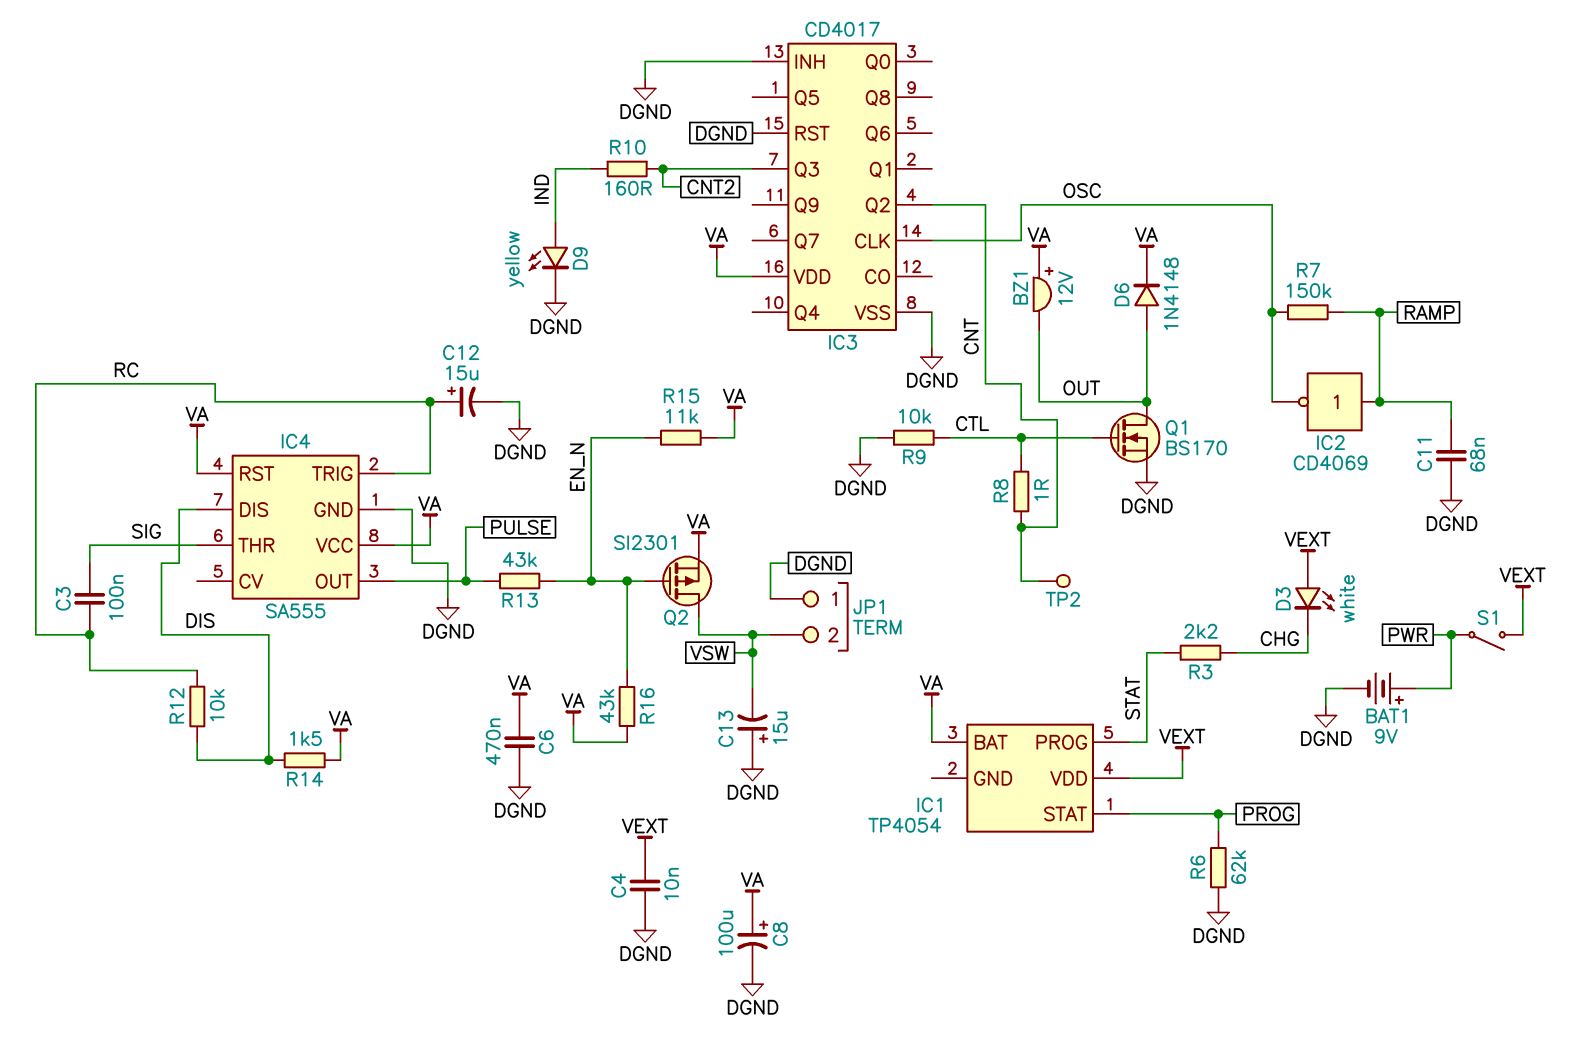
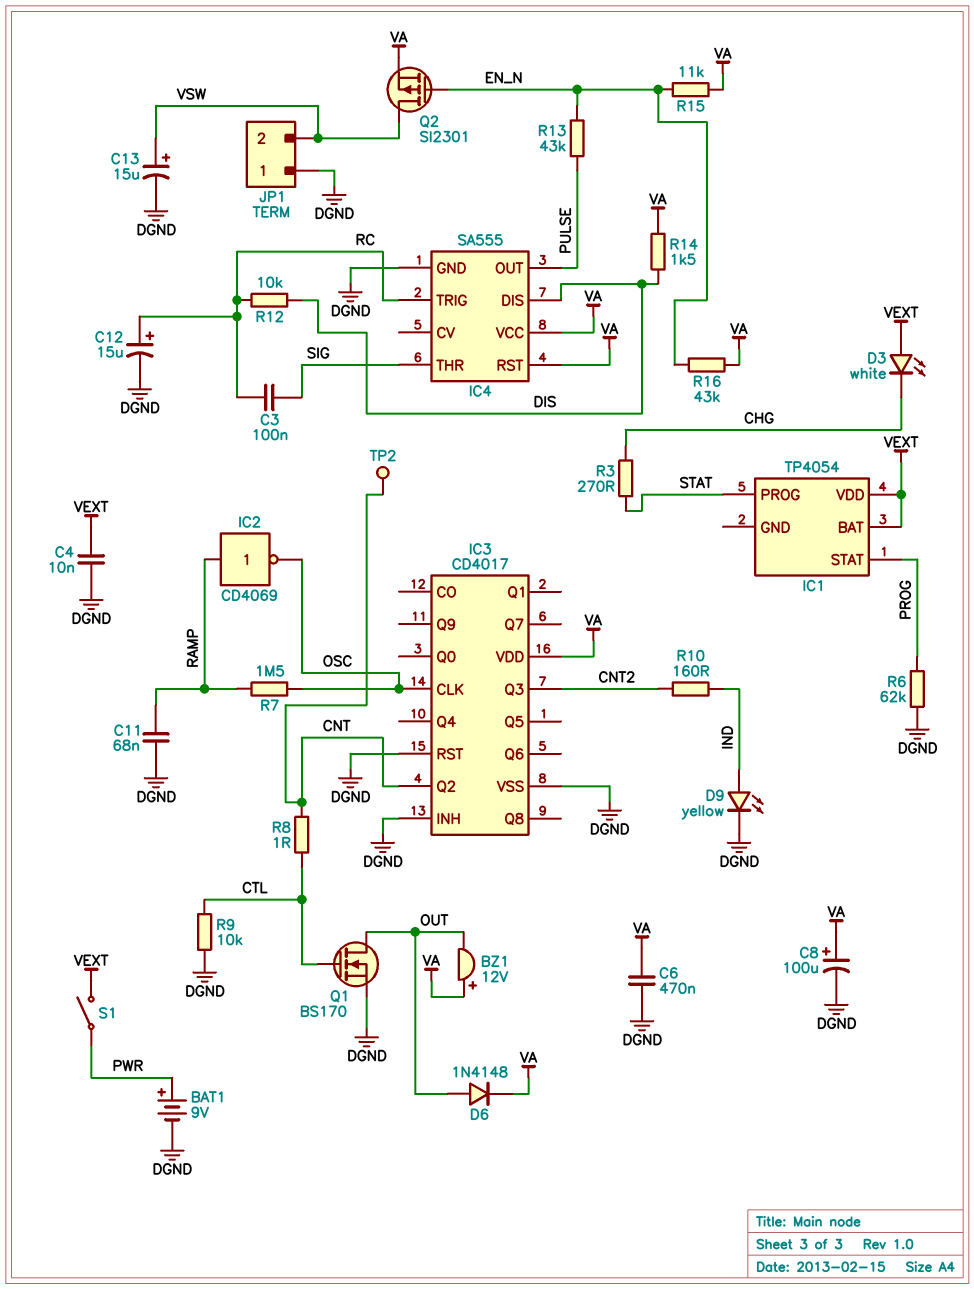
C13: 15uF (plus DGND, minus VSW) -> 15uF (plus VSW, minus DGND)
IC1 pin BAT: VA -> VEXT
R3: 2.2k (CHG, STAT) -> 270 (CHG, STAT)
R7: 150k (OSC, RAMP) -> 1.5M (OSC, RAMP)

